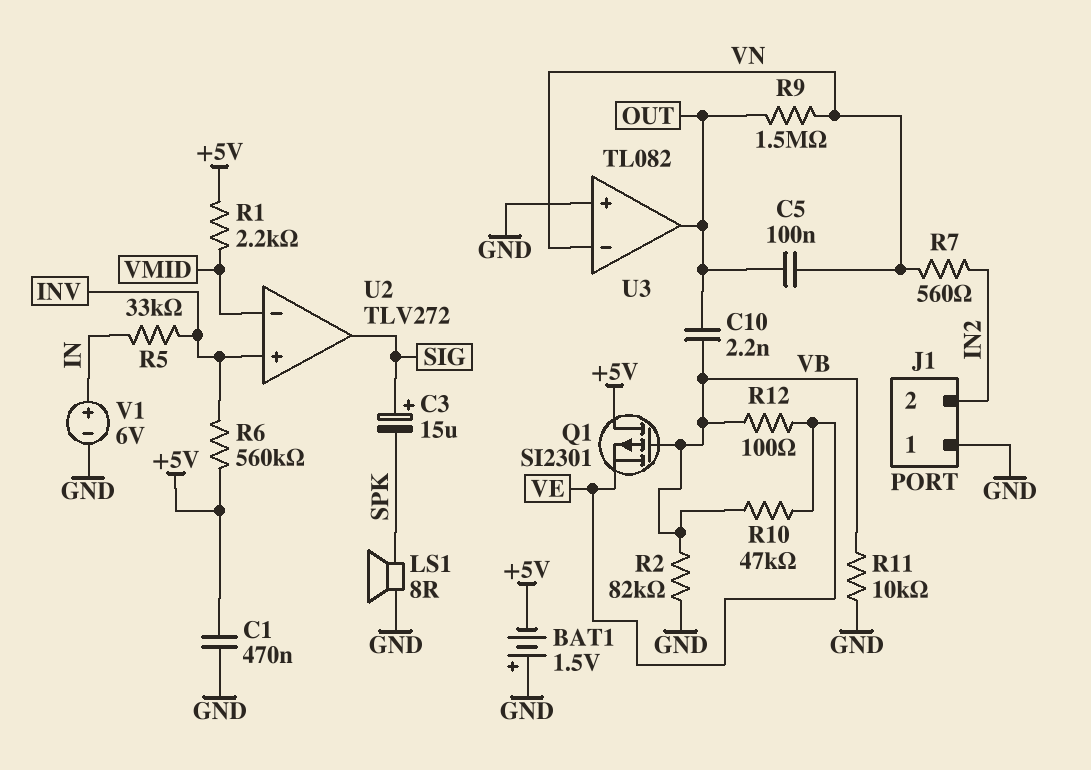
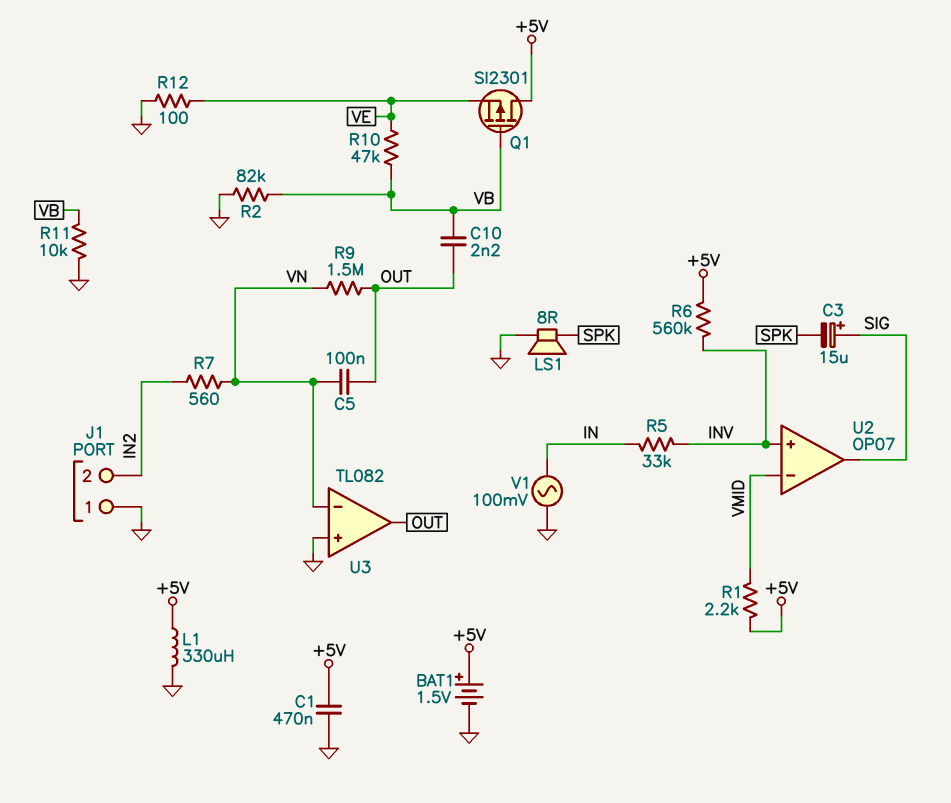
BAT1: 1.5V (plus GND, minus +5V) -> 1.5V (plus +5V, minus GND)
L1: none -> 330uH (+5V, GND)
R12: 100 (VB, VE) -> 100 (GND, VE)
U2: TLV272 -> OP07
V1: 6V (plus IN, minus GND) -> AC 100mV (GND, IN)

